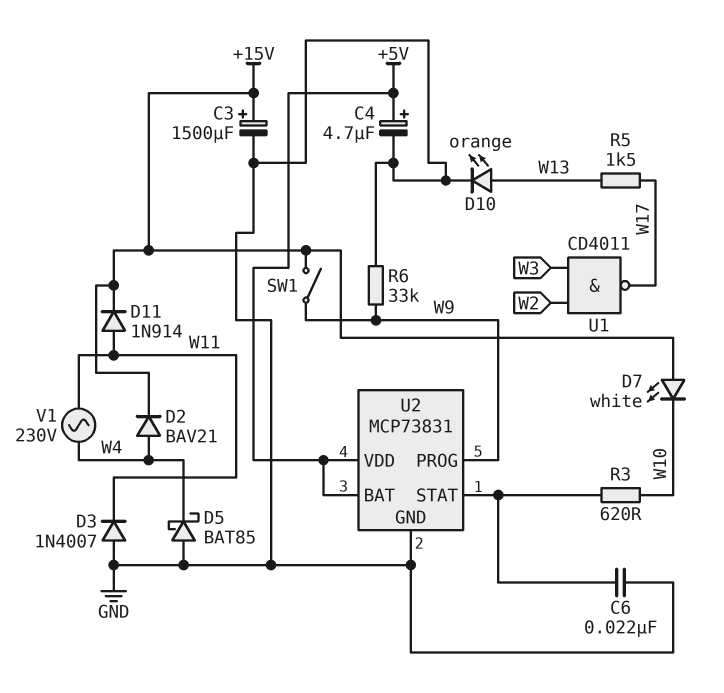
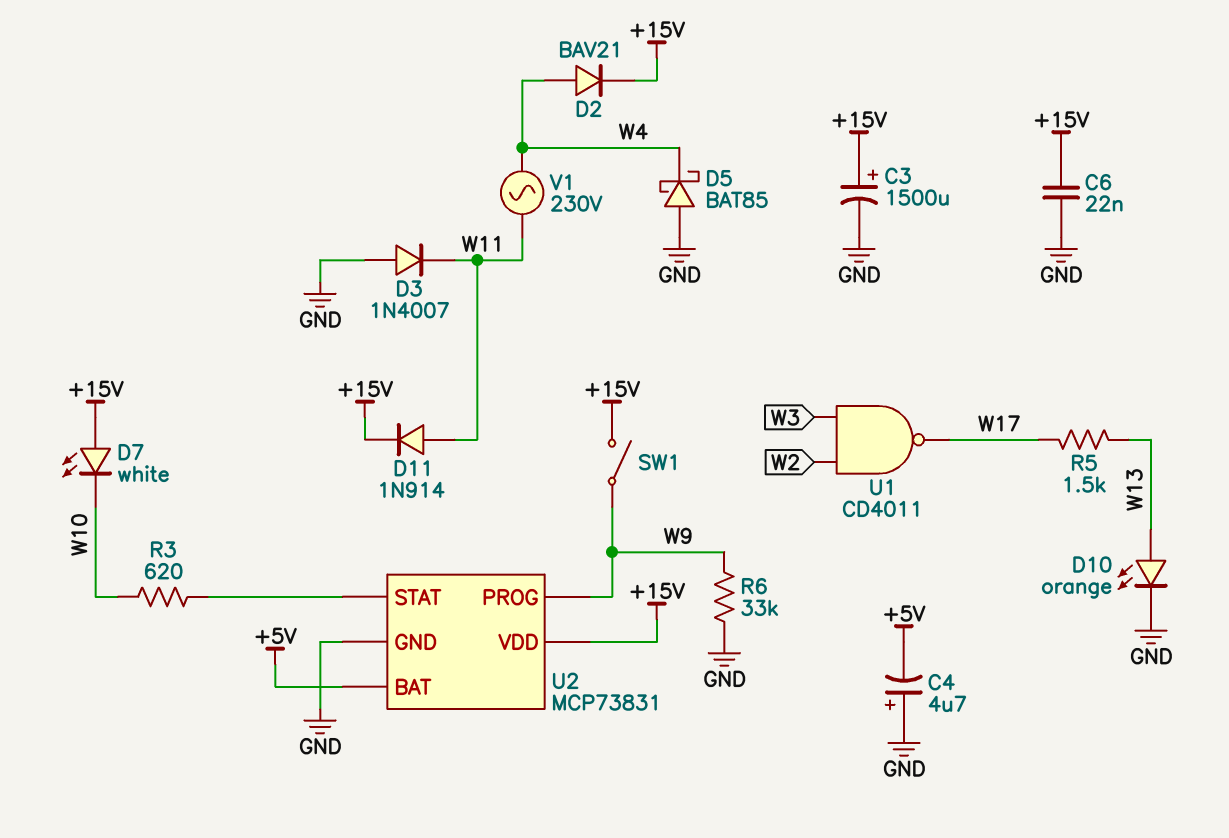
C4: 4.7uF (plus +5V, minus GND) -> 4.7uF (plus GND, minus +5V)
C6: 22nF (GND, U2/STAT) -> 22nF (+15V, GND)
U2 pin VDD: +5V -> +15V

